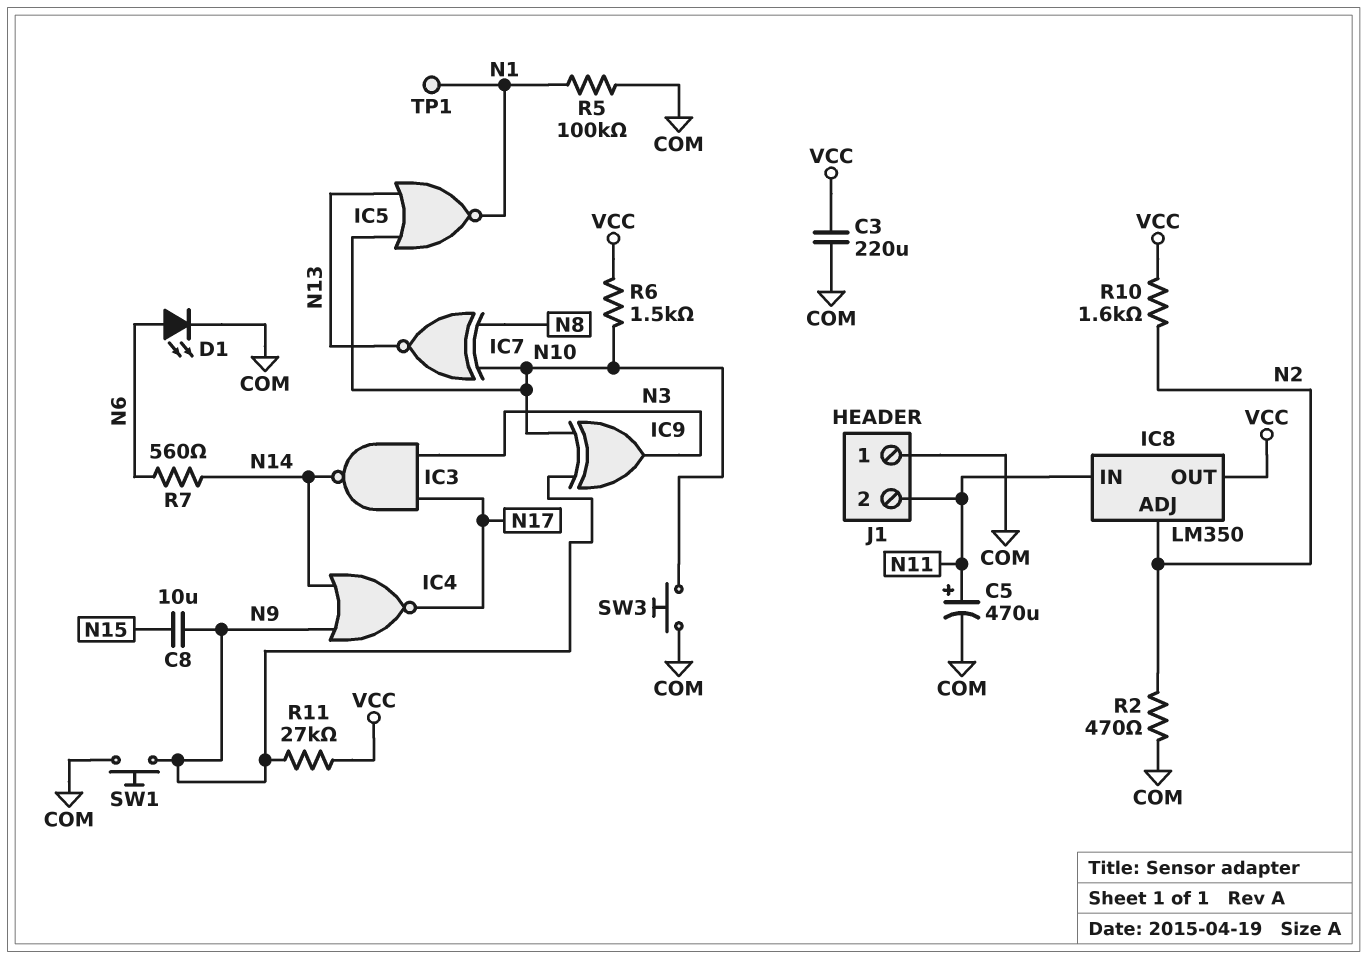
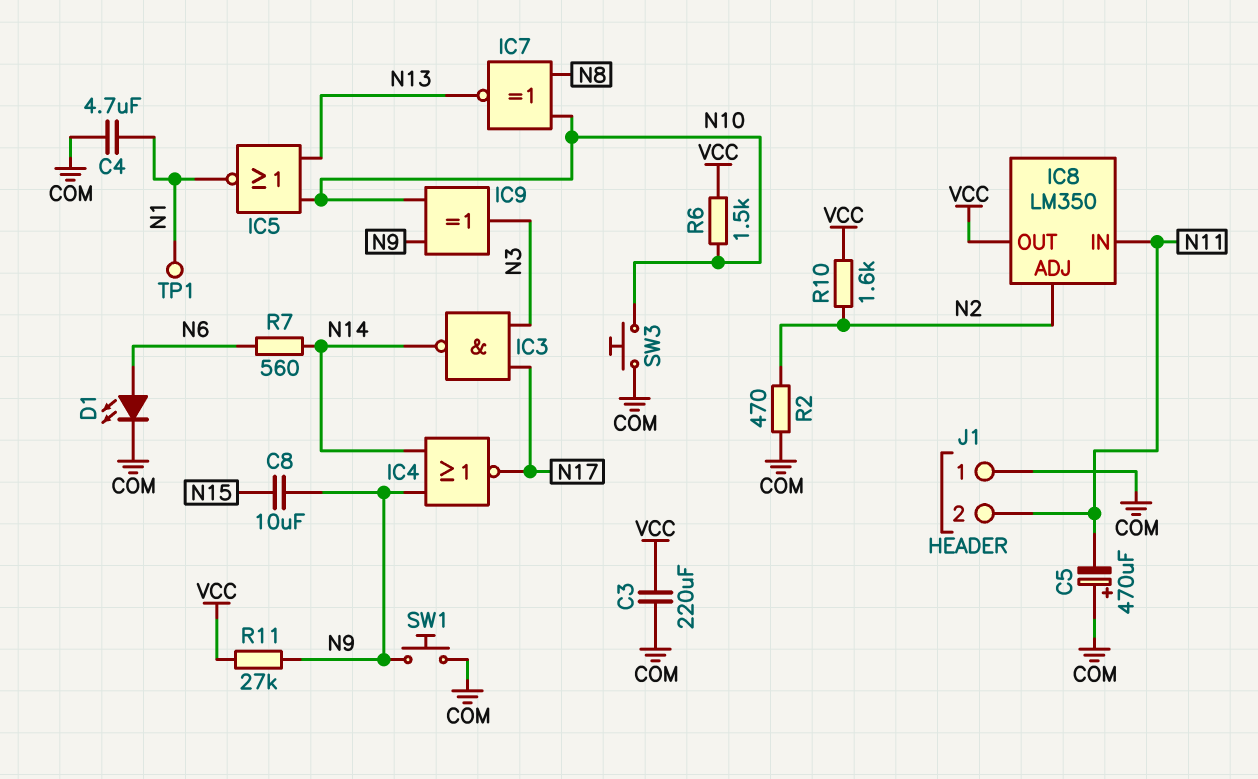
C4: none -> 4.7uF (COM, N1)
C5: 470uF (plus N11, minus COM) -> 470uF (plus COM, minus N11)
R5: 100k (COM, N1) -> none

